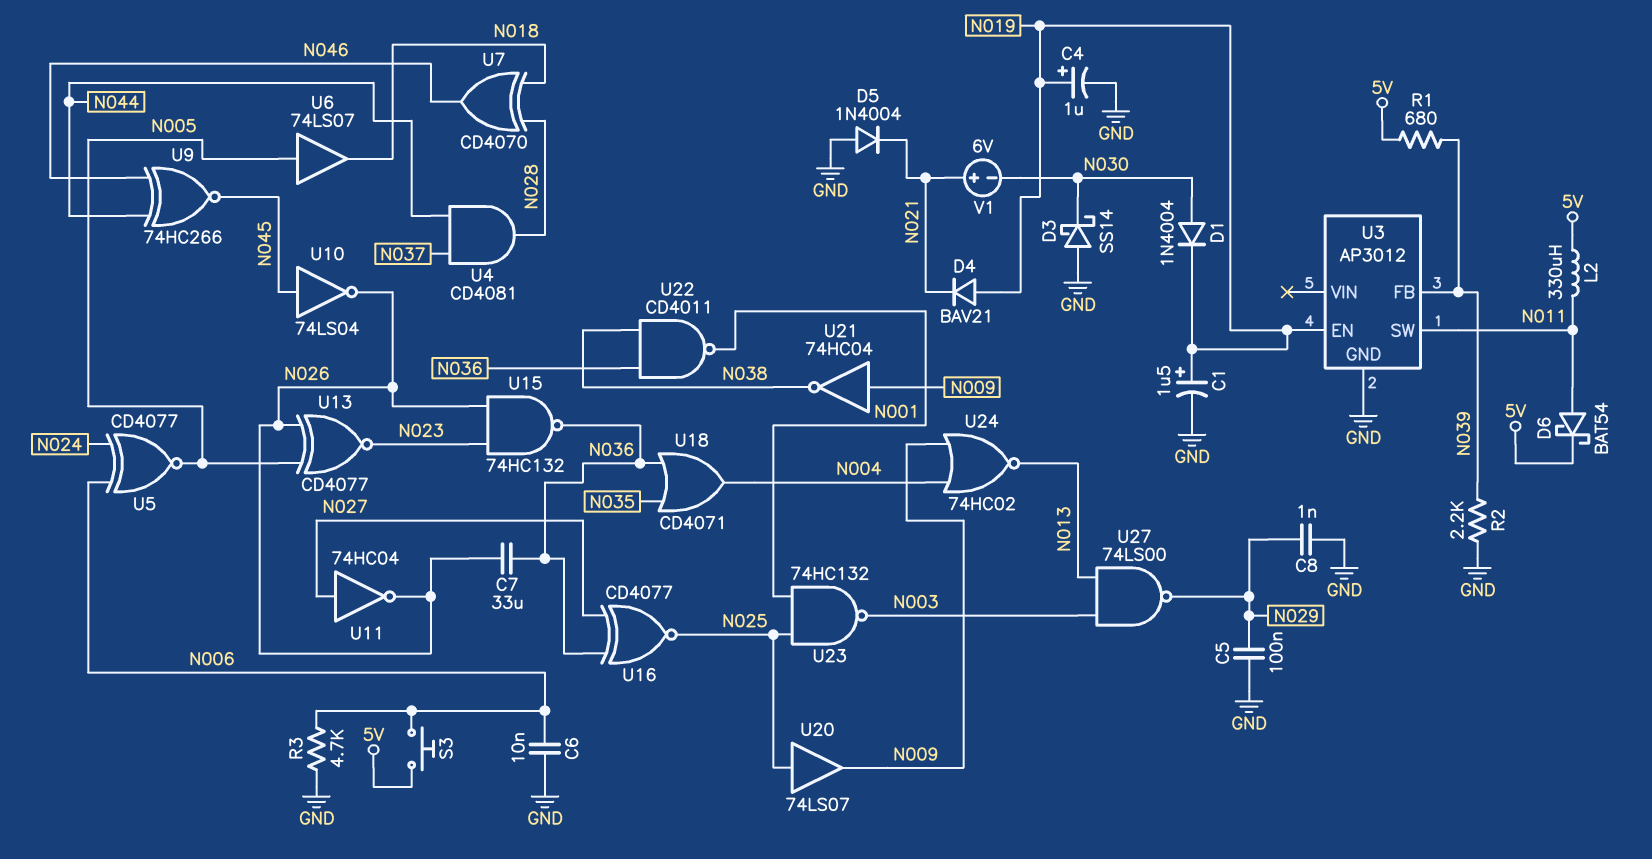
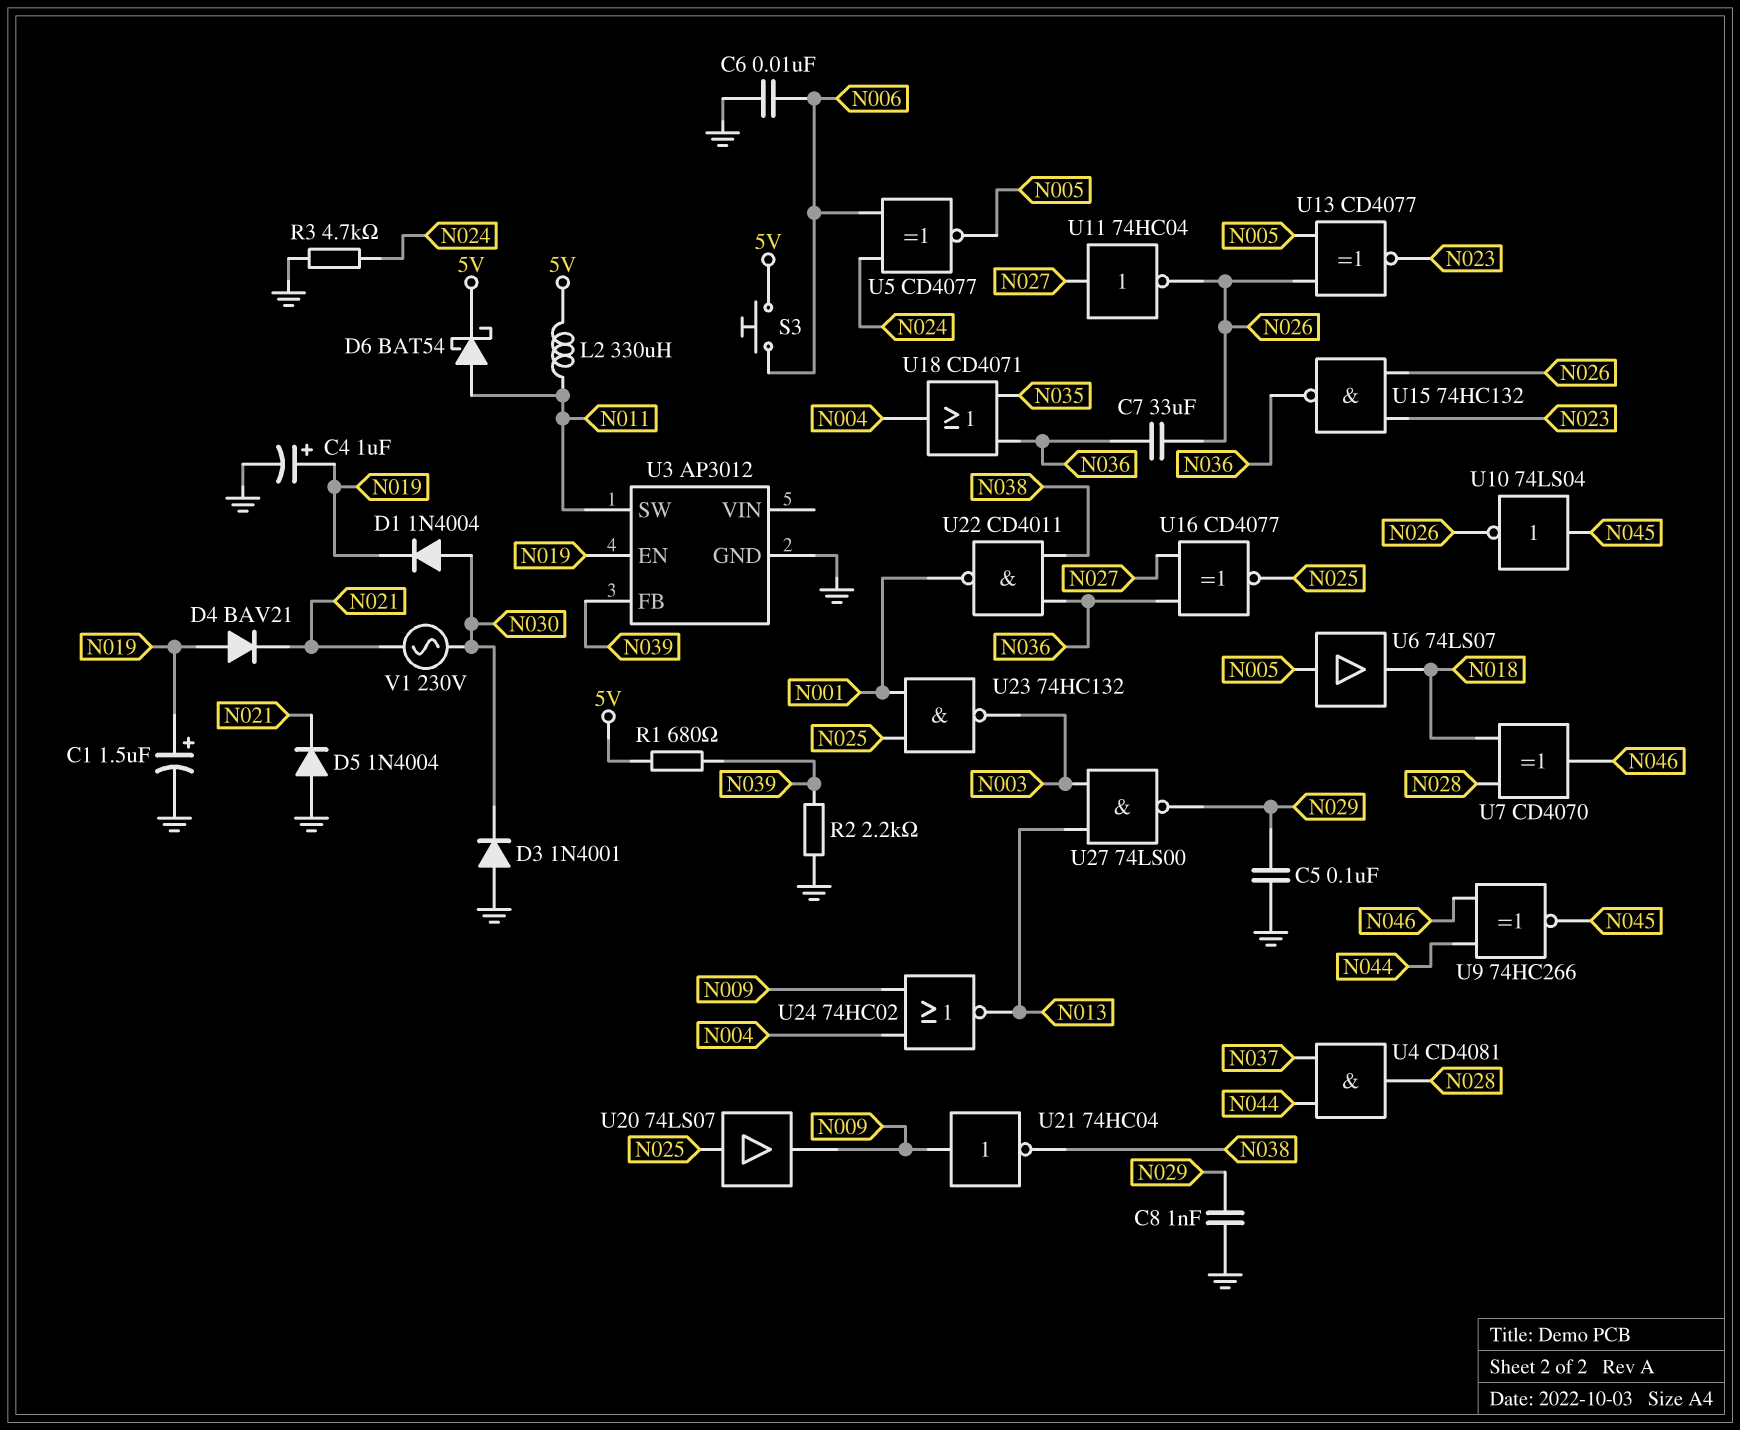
D3: schottky SS14 (A GND, K N030) -> diode 1N4001 (A GND, K N030)
R3: 4.7k (GND, N006) -> 4.7k (GND, N024)
V1: 6V (plus N021, minus N030) -> AC 230V (N021, N030)

